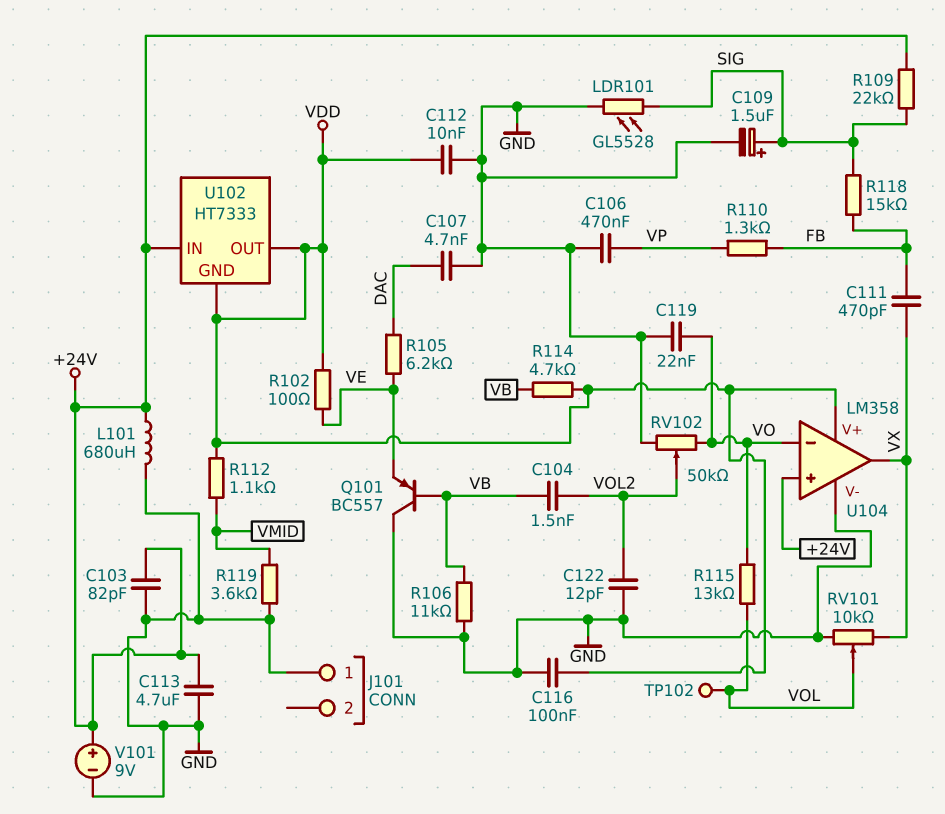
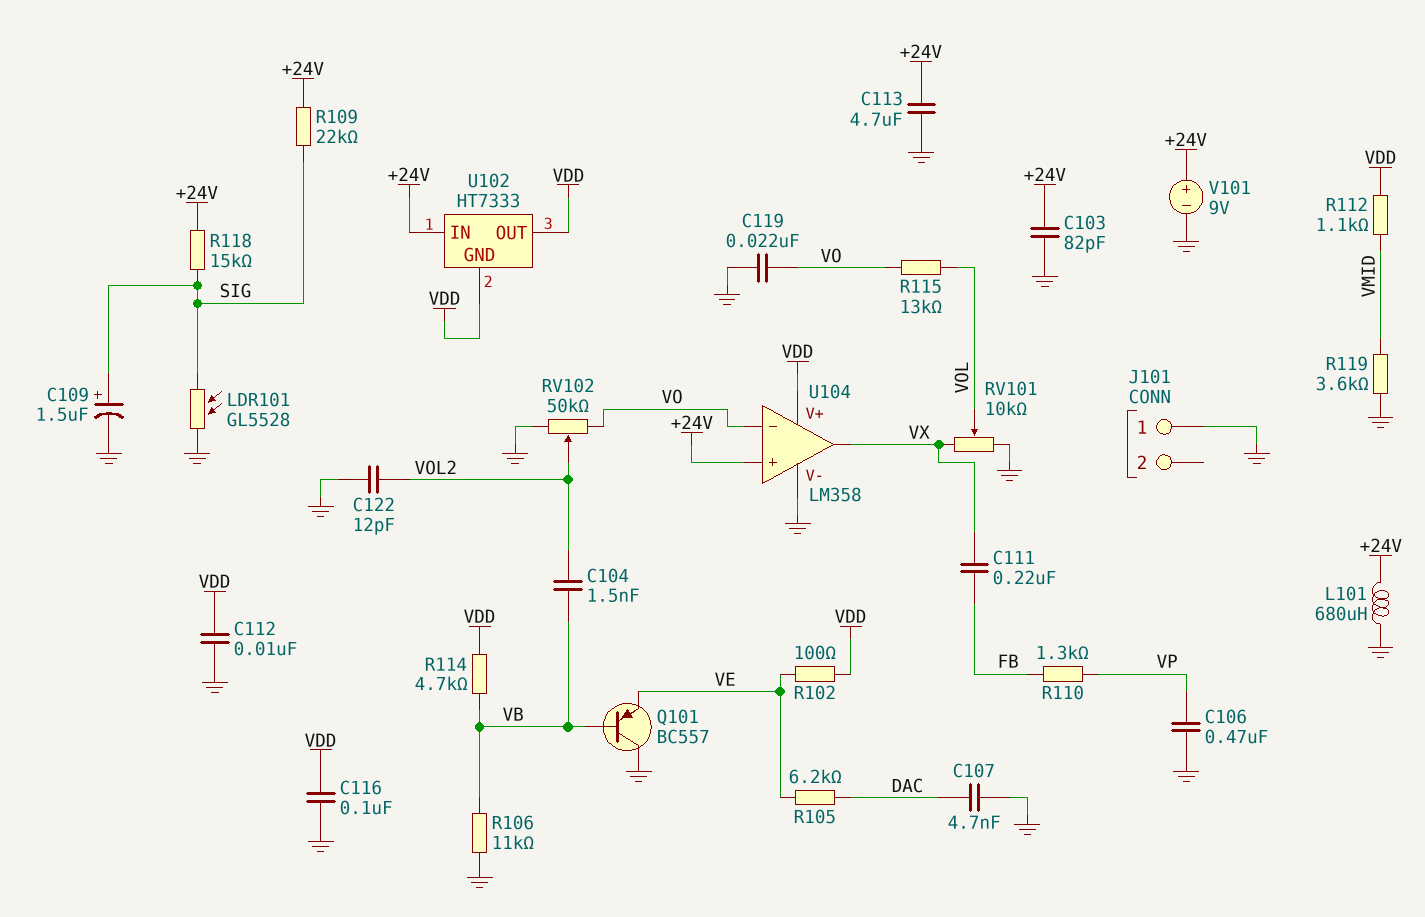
C111: 470pF (FB, VX) -> 220nF (FB, VX)
R118: 15k (FB, SIG) -> 15k (+24V, SIG)
TP102: test point (VOL) -> none

